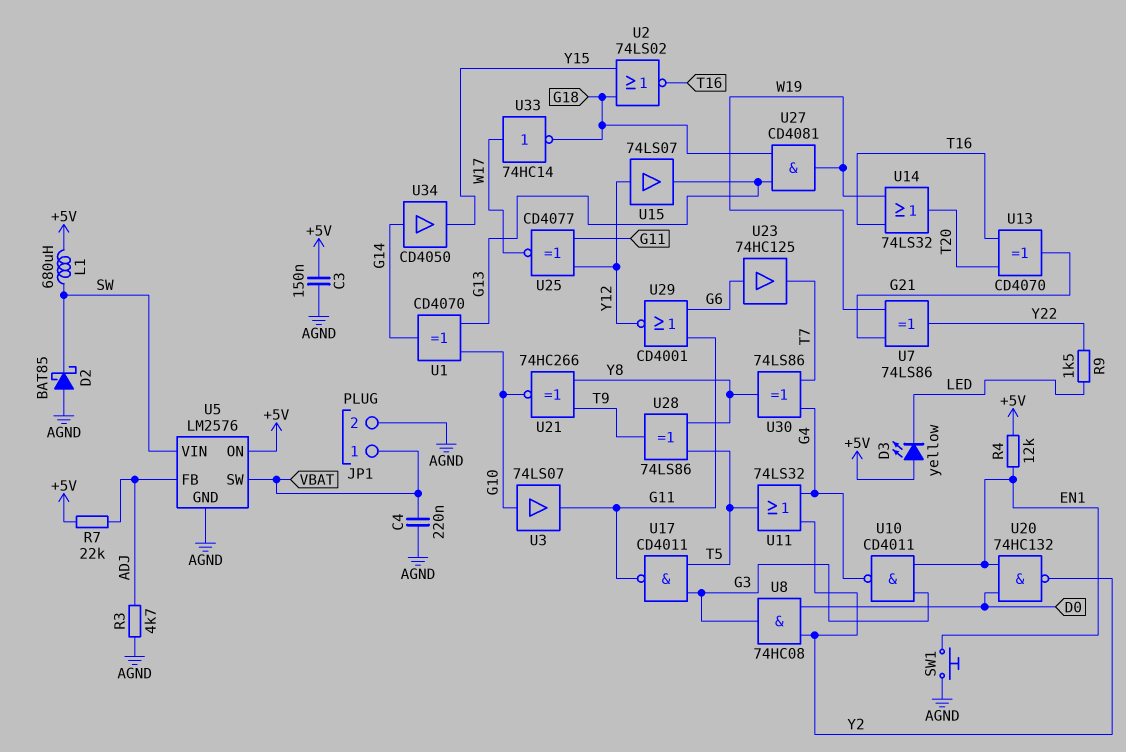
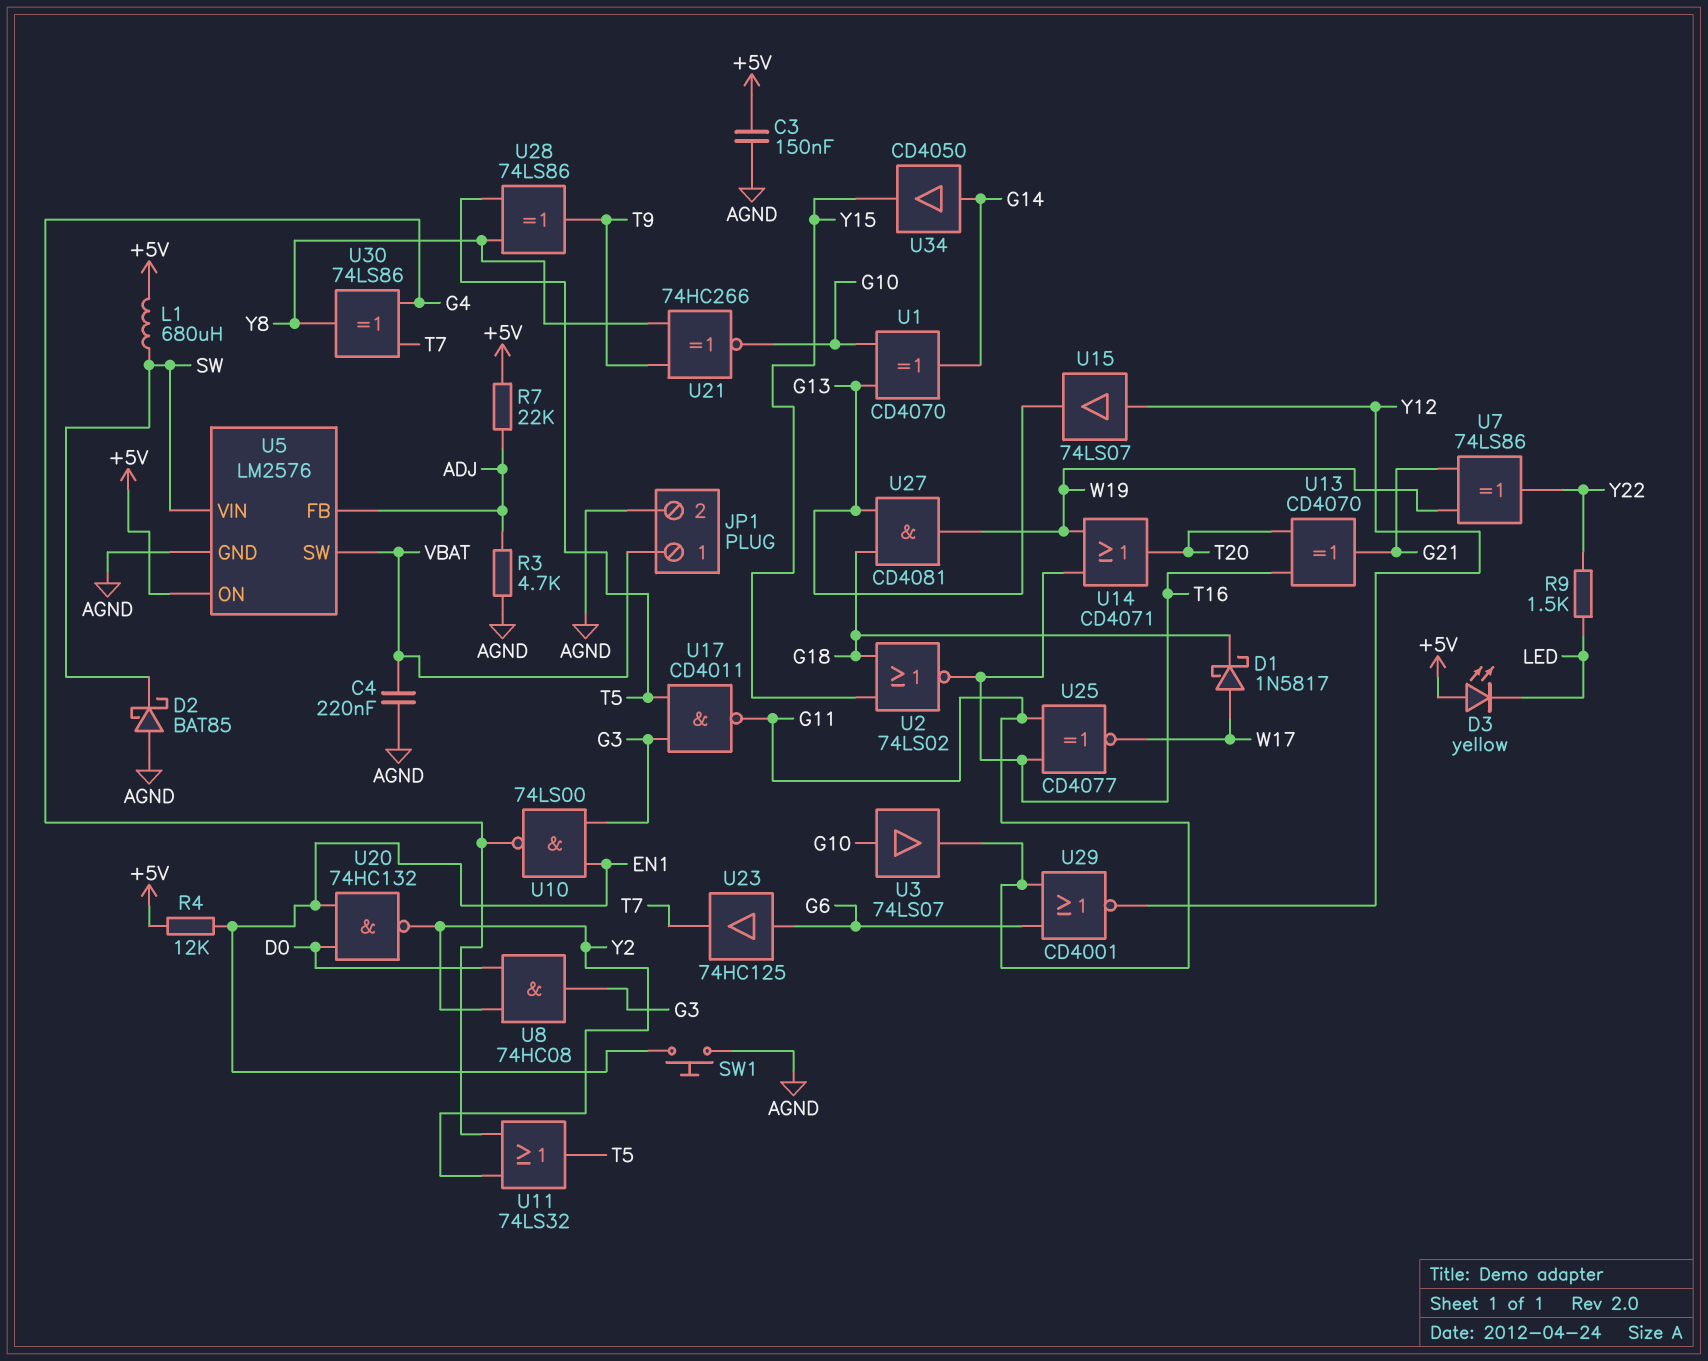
D1: none -> schottky 1N5817 (A W17, K G18)
U10: NAND CD4011 (in EN1, in G3, out G4) -> NAND 74LS00 (in EN1, in G3, out G4)
U14: OR 74LS32 (in T16, in W19, out T20) -> OR CD4071 (in T16, in W19, out T20)
U25: XNOR CD4077 (in G11, in Y12, out W17) -> XNOR CD4077 (in G11, in T16, out W17)
U33: NOT 74HC14 (in W17, out G18) -> none

